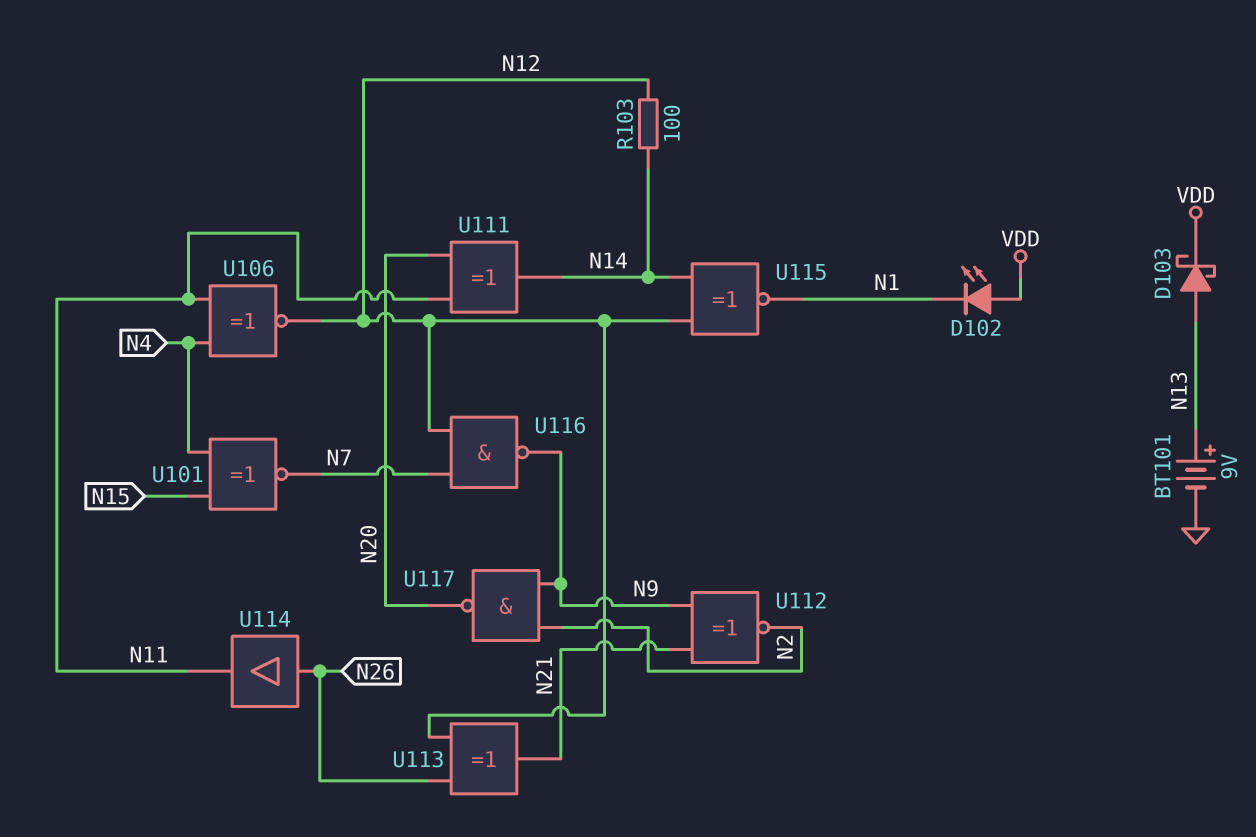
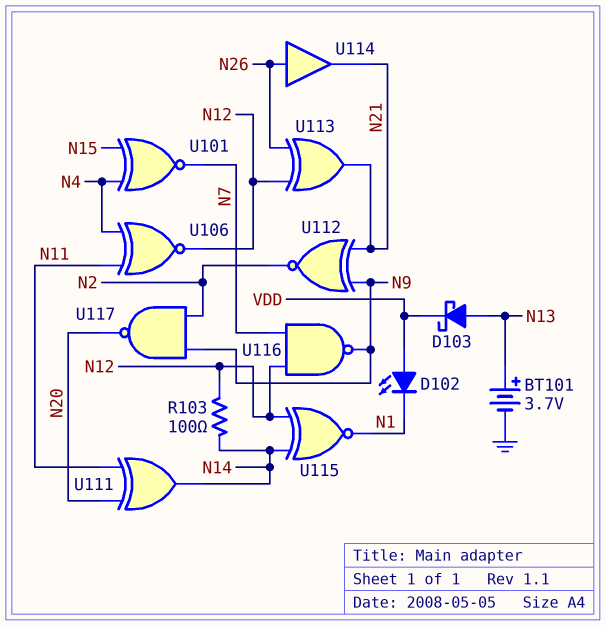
BT101: 9V (plus N13, minus GND) -> 3.7V (plus N13, minus GND)
U114: buffer (in N26, out N11) -> buffer (in N26, out N21)

